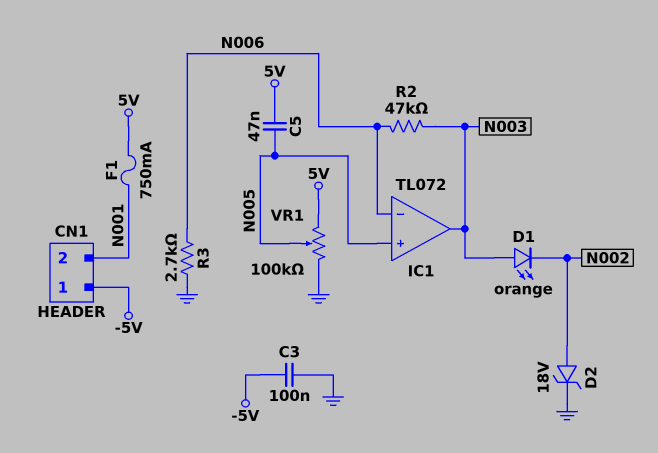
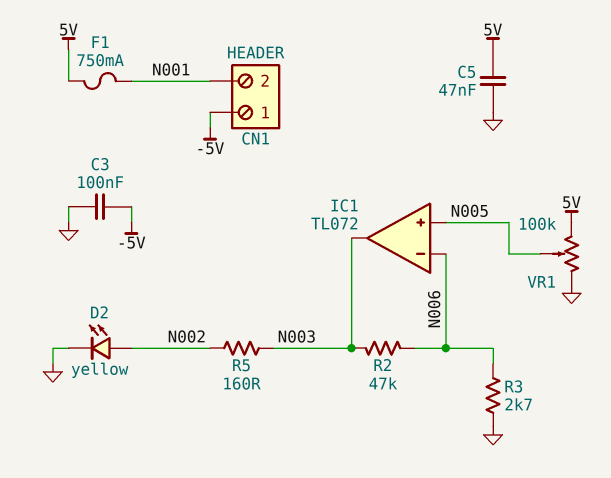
C5: 47nF (5V, N005) -> 47nF (5V, GND)
D1: LED orange (A N003, K N002) -> none
D2: zener 18V (A N002, K GND) -> LED yellow (A N002, K GND)
R5: none -> 160 (N002, N003)

